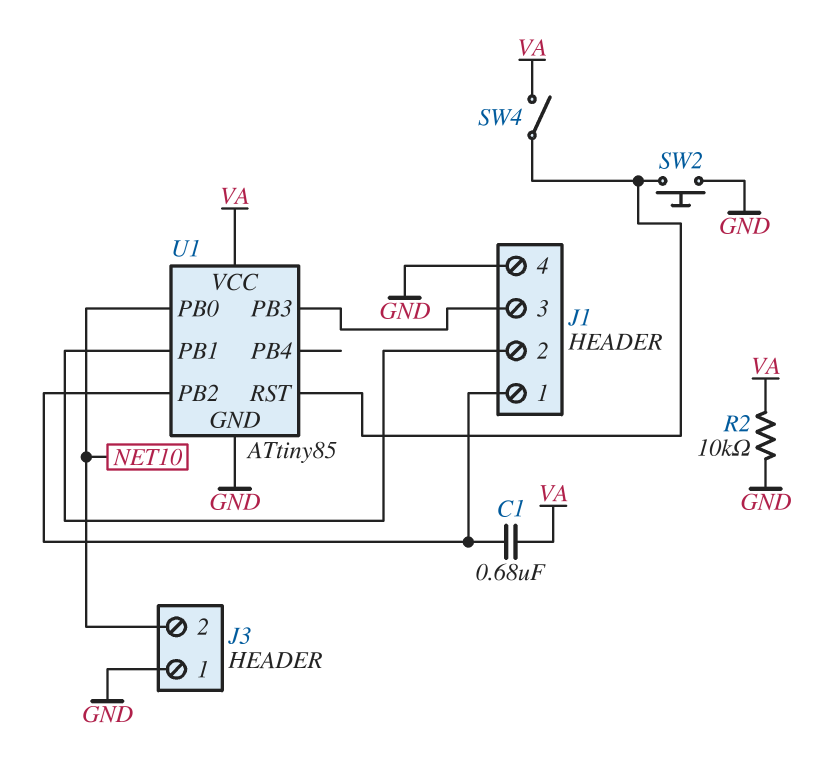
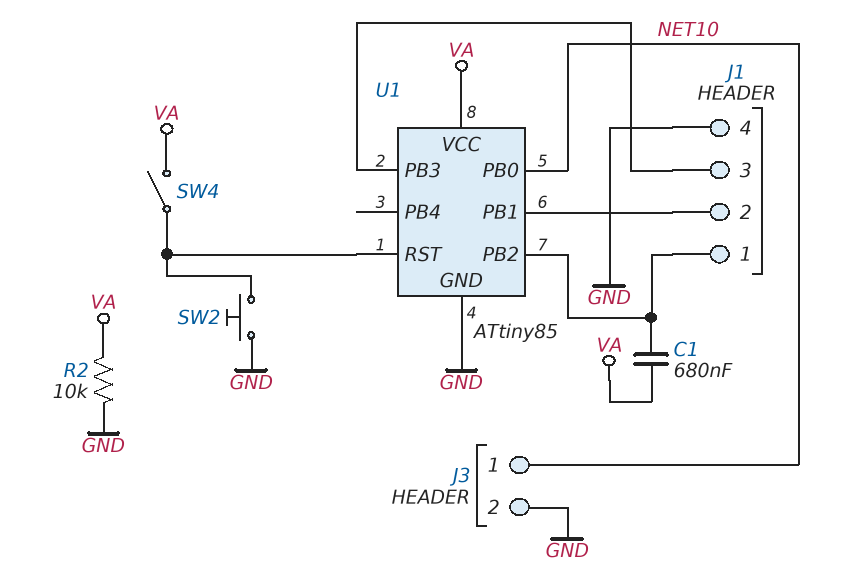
J3 pin 1: GND -> NET10
J3 pin 2: NET10 -> GND

